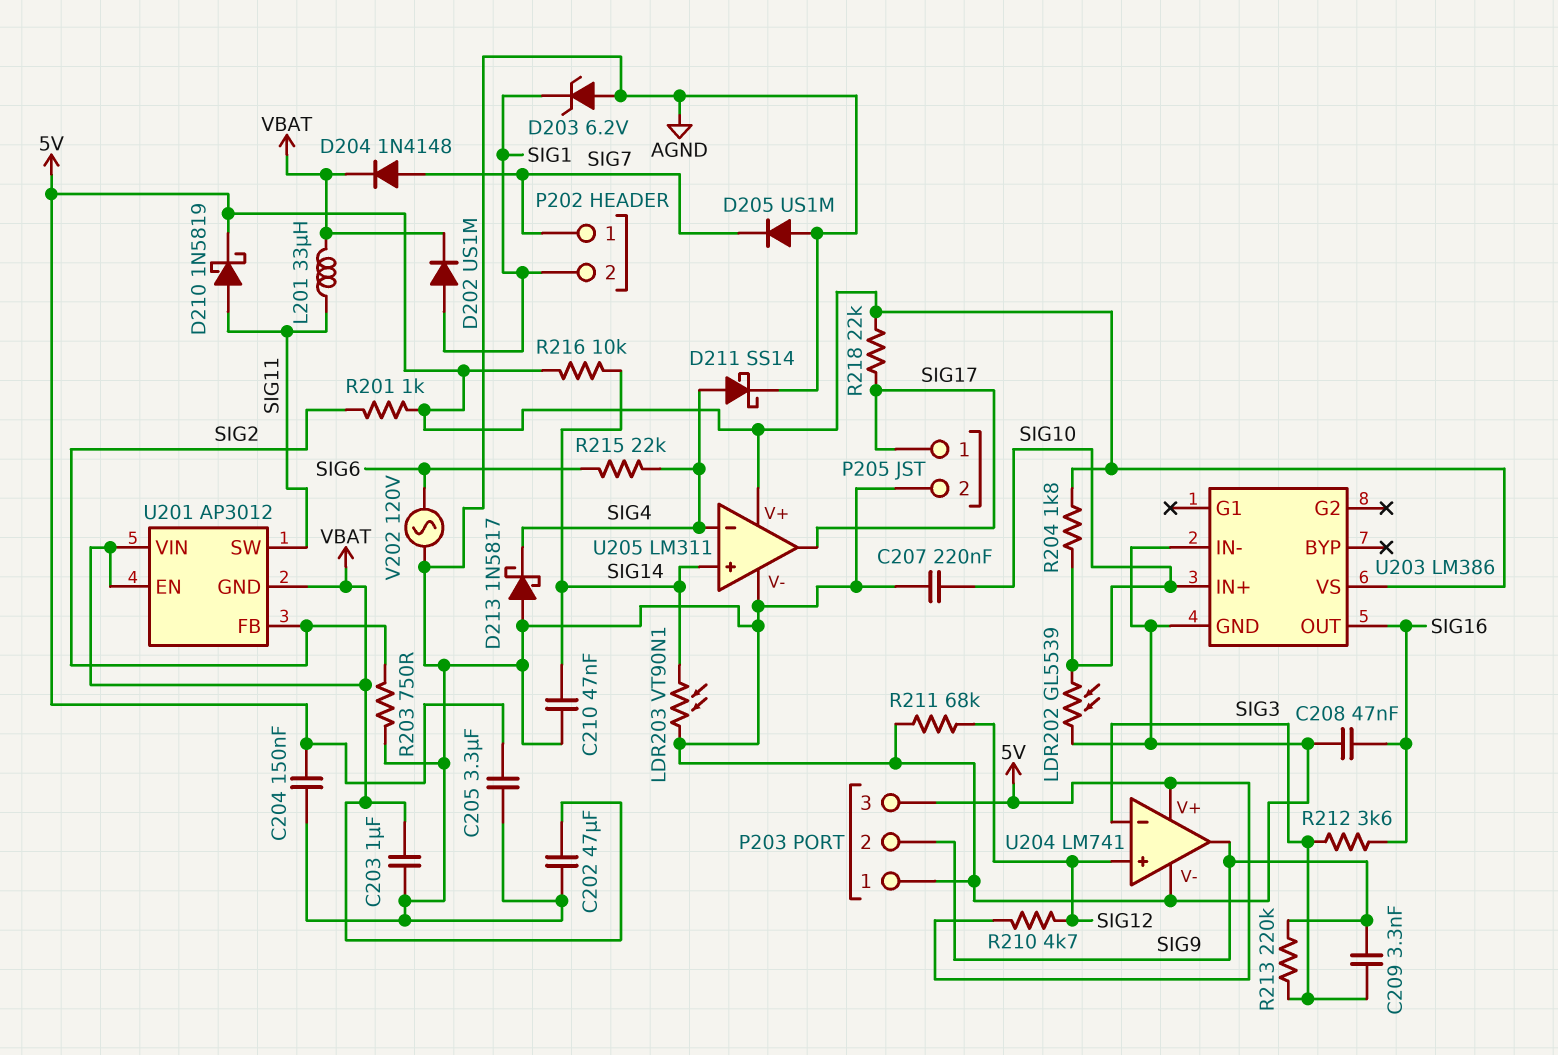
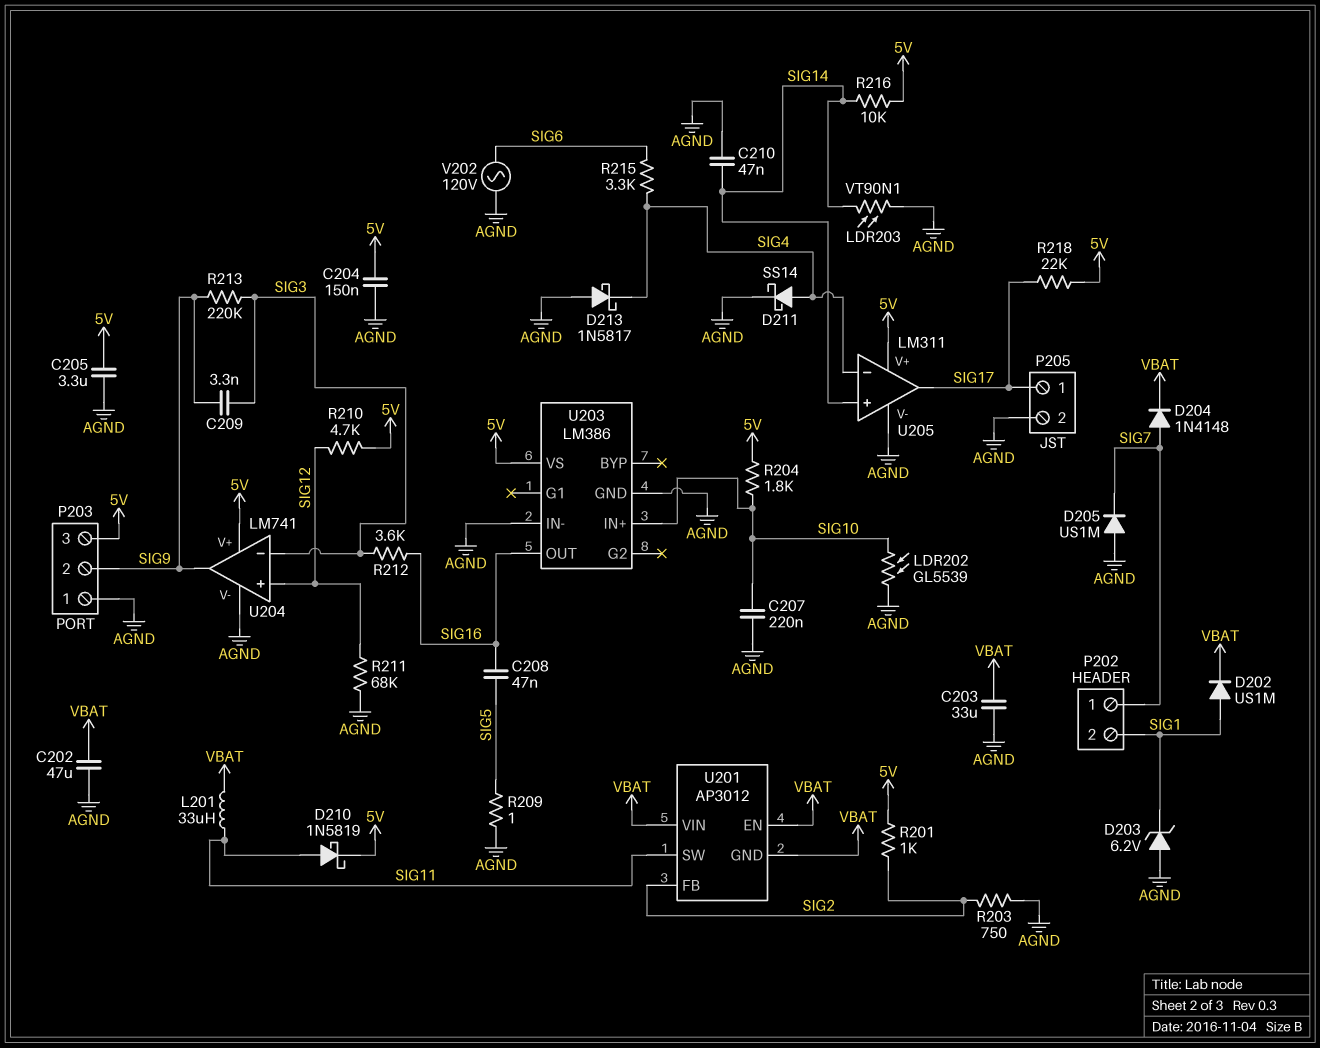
C203: 1uF (AGND, VBAT) -> 33uF (AGND, VBAT)
C208: 47nF (AGND, SIG16) -> 47nF (SIG5, SIG16)
R209: none -> 1 (AGND, SIG5)
R215: 22k (SIG4, SIG6) -> 3.3k (SIG4, SIG6)

